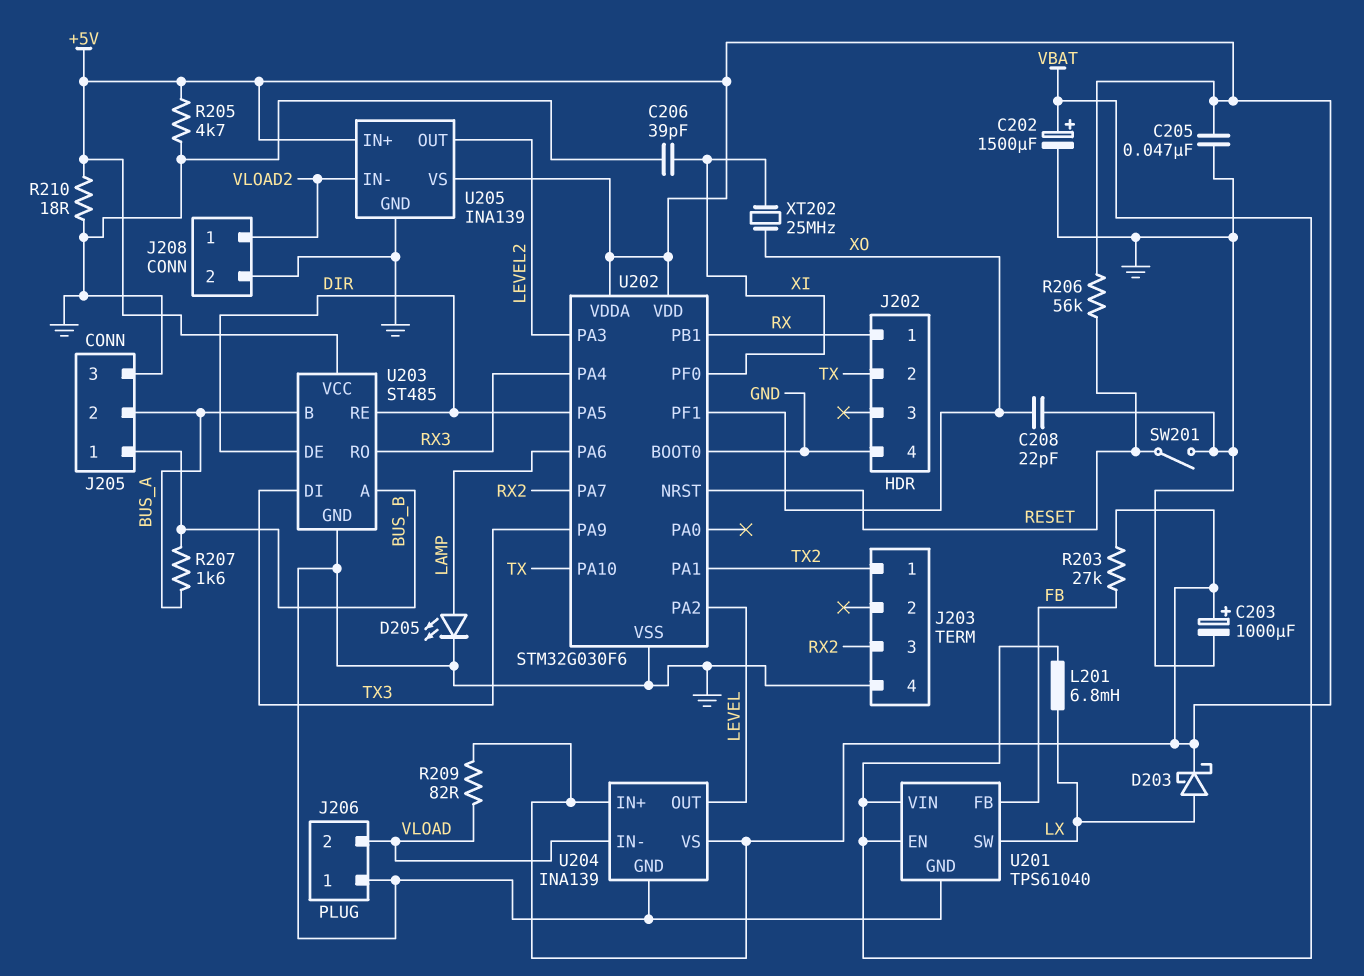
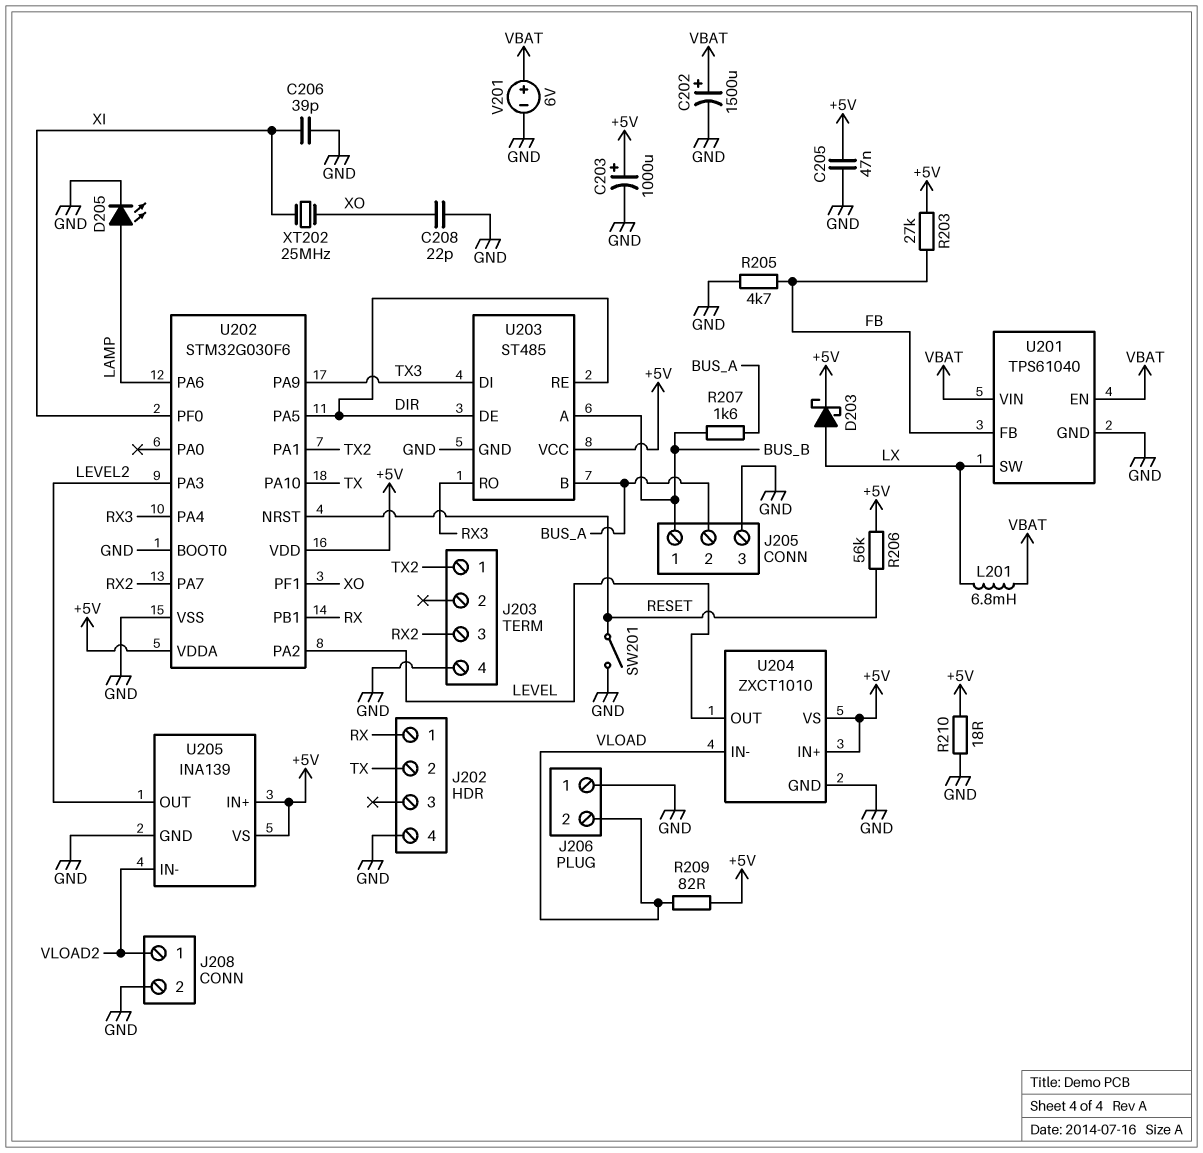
R205: 4.7k (+5V, GND) -> 4.7k (FB, GND)
U204: INA139 -> ZXCT1010
V201: none -> 6V (plus VBAT, minus GND)

